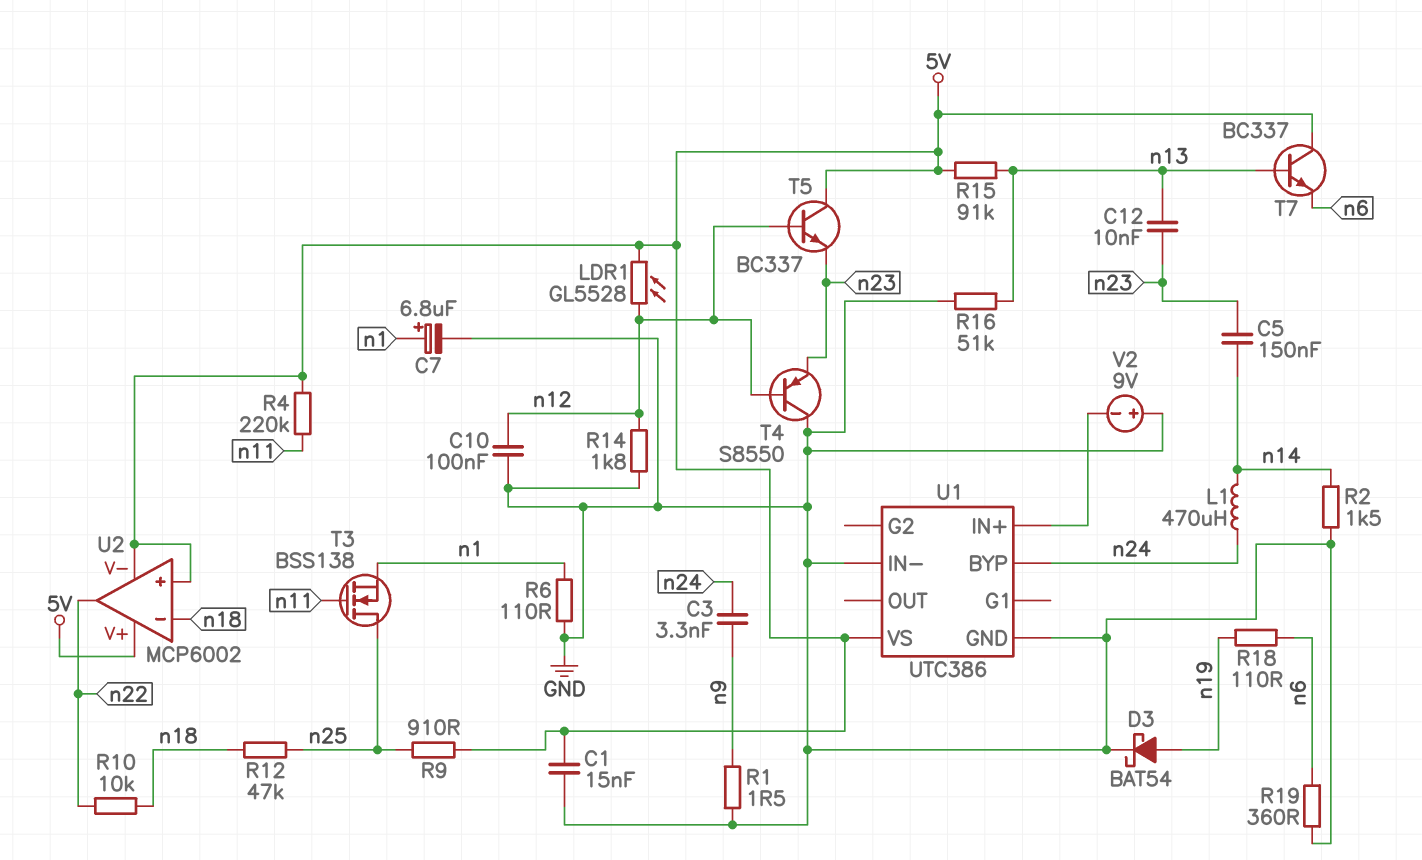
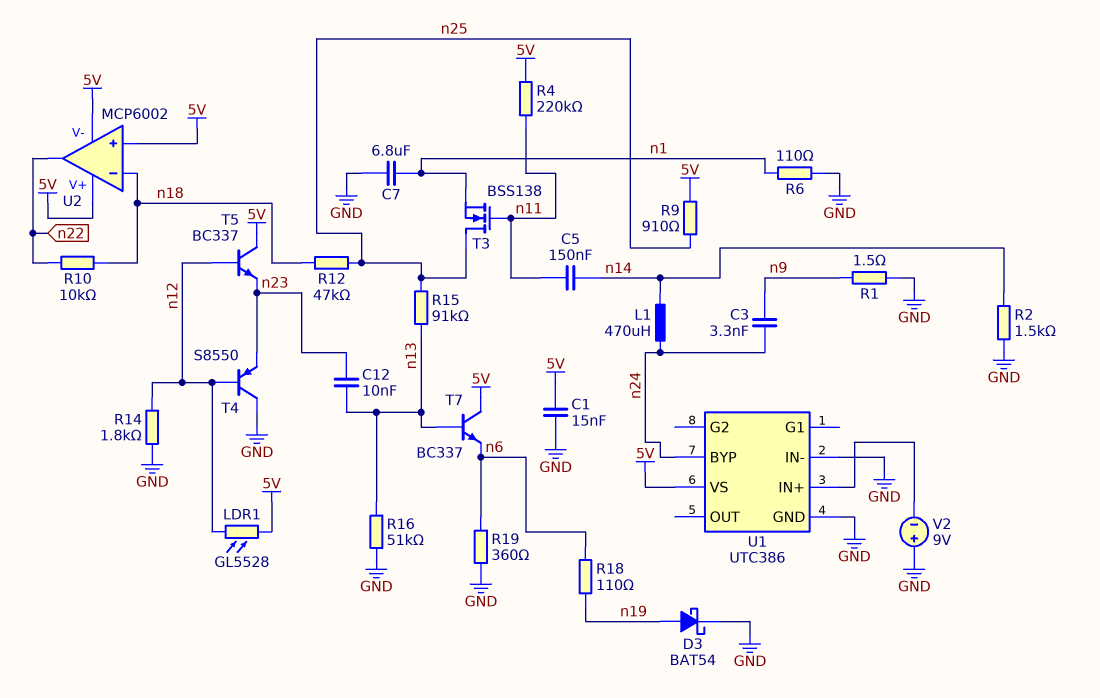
C5: 150nF (n14, n23) -> 150nF (n11, n14)
C7: 6.8uF (plus n1, minus GND) -> 6.8uF (GND, n1)
C10: 100nF (GND, n12) -> none
R15: 91k (5V, n13) -> 91k (n13, n25)

